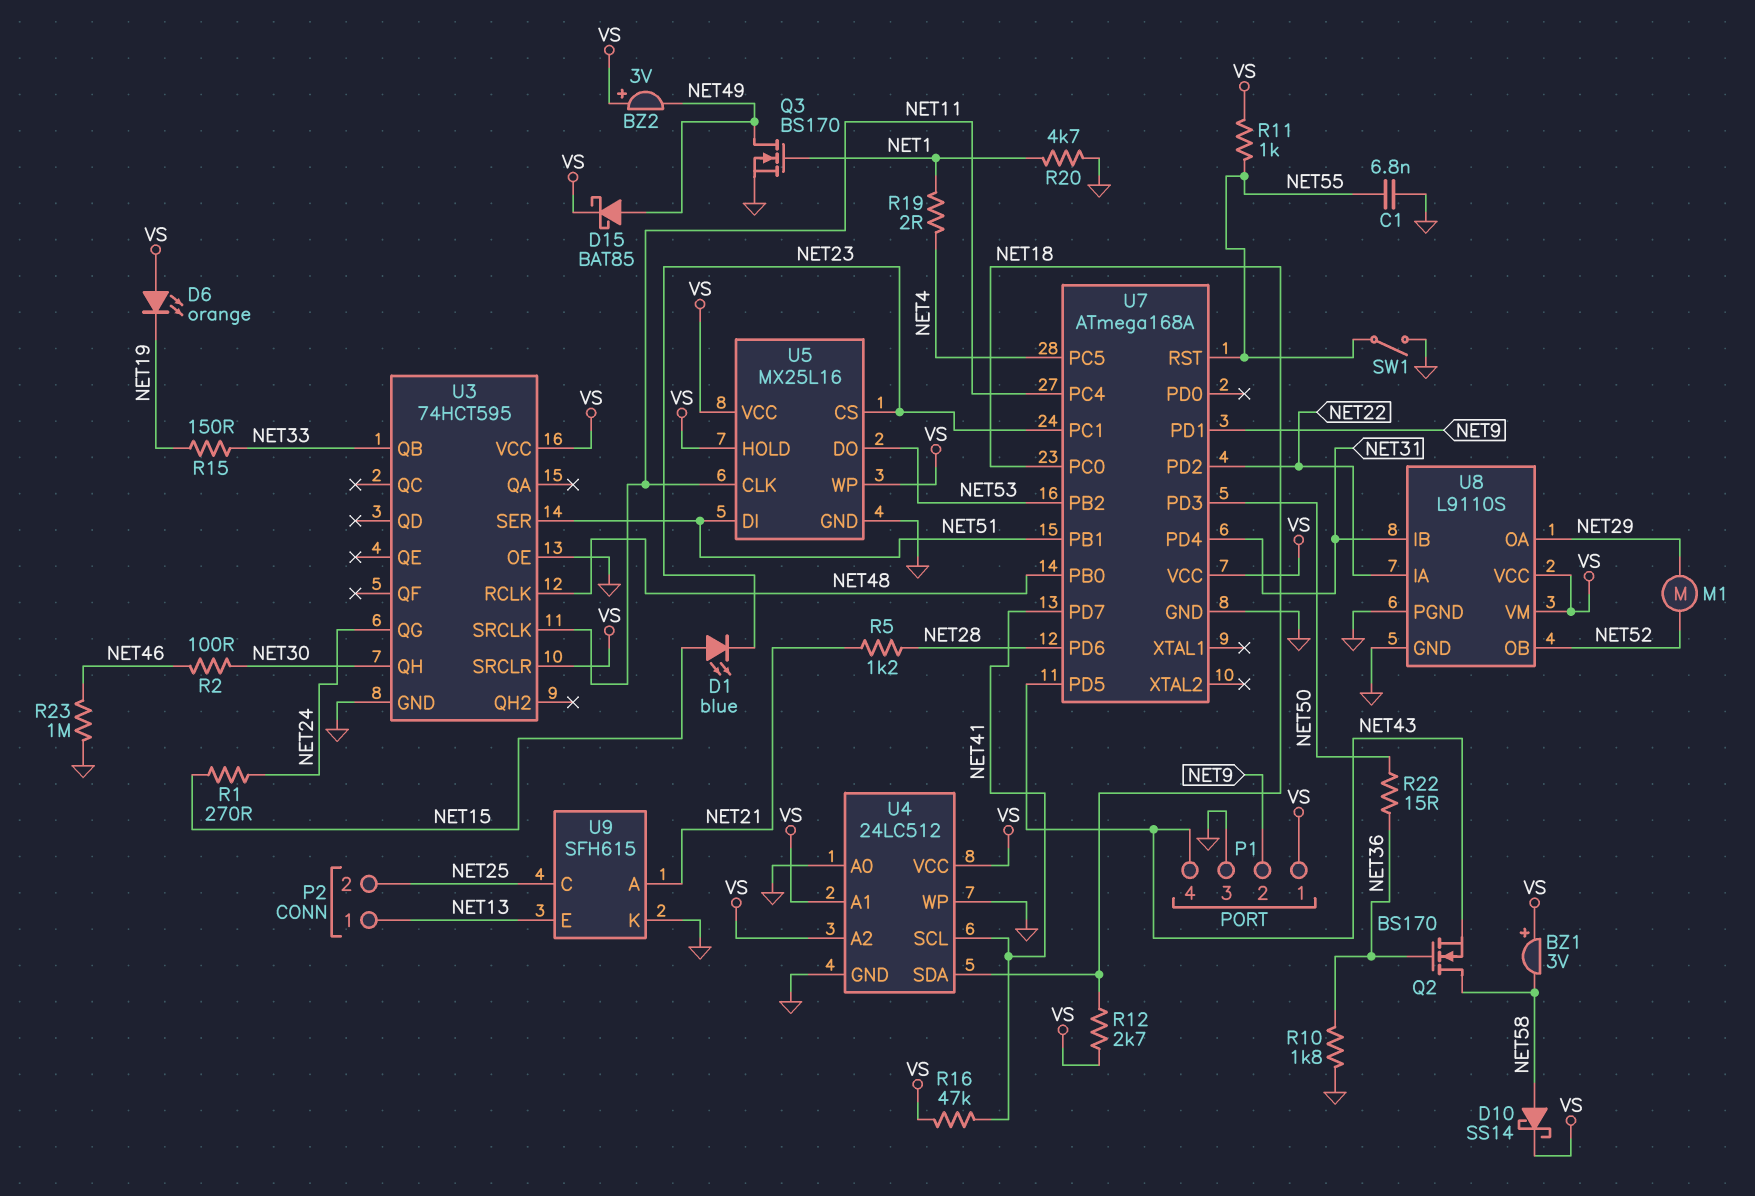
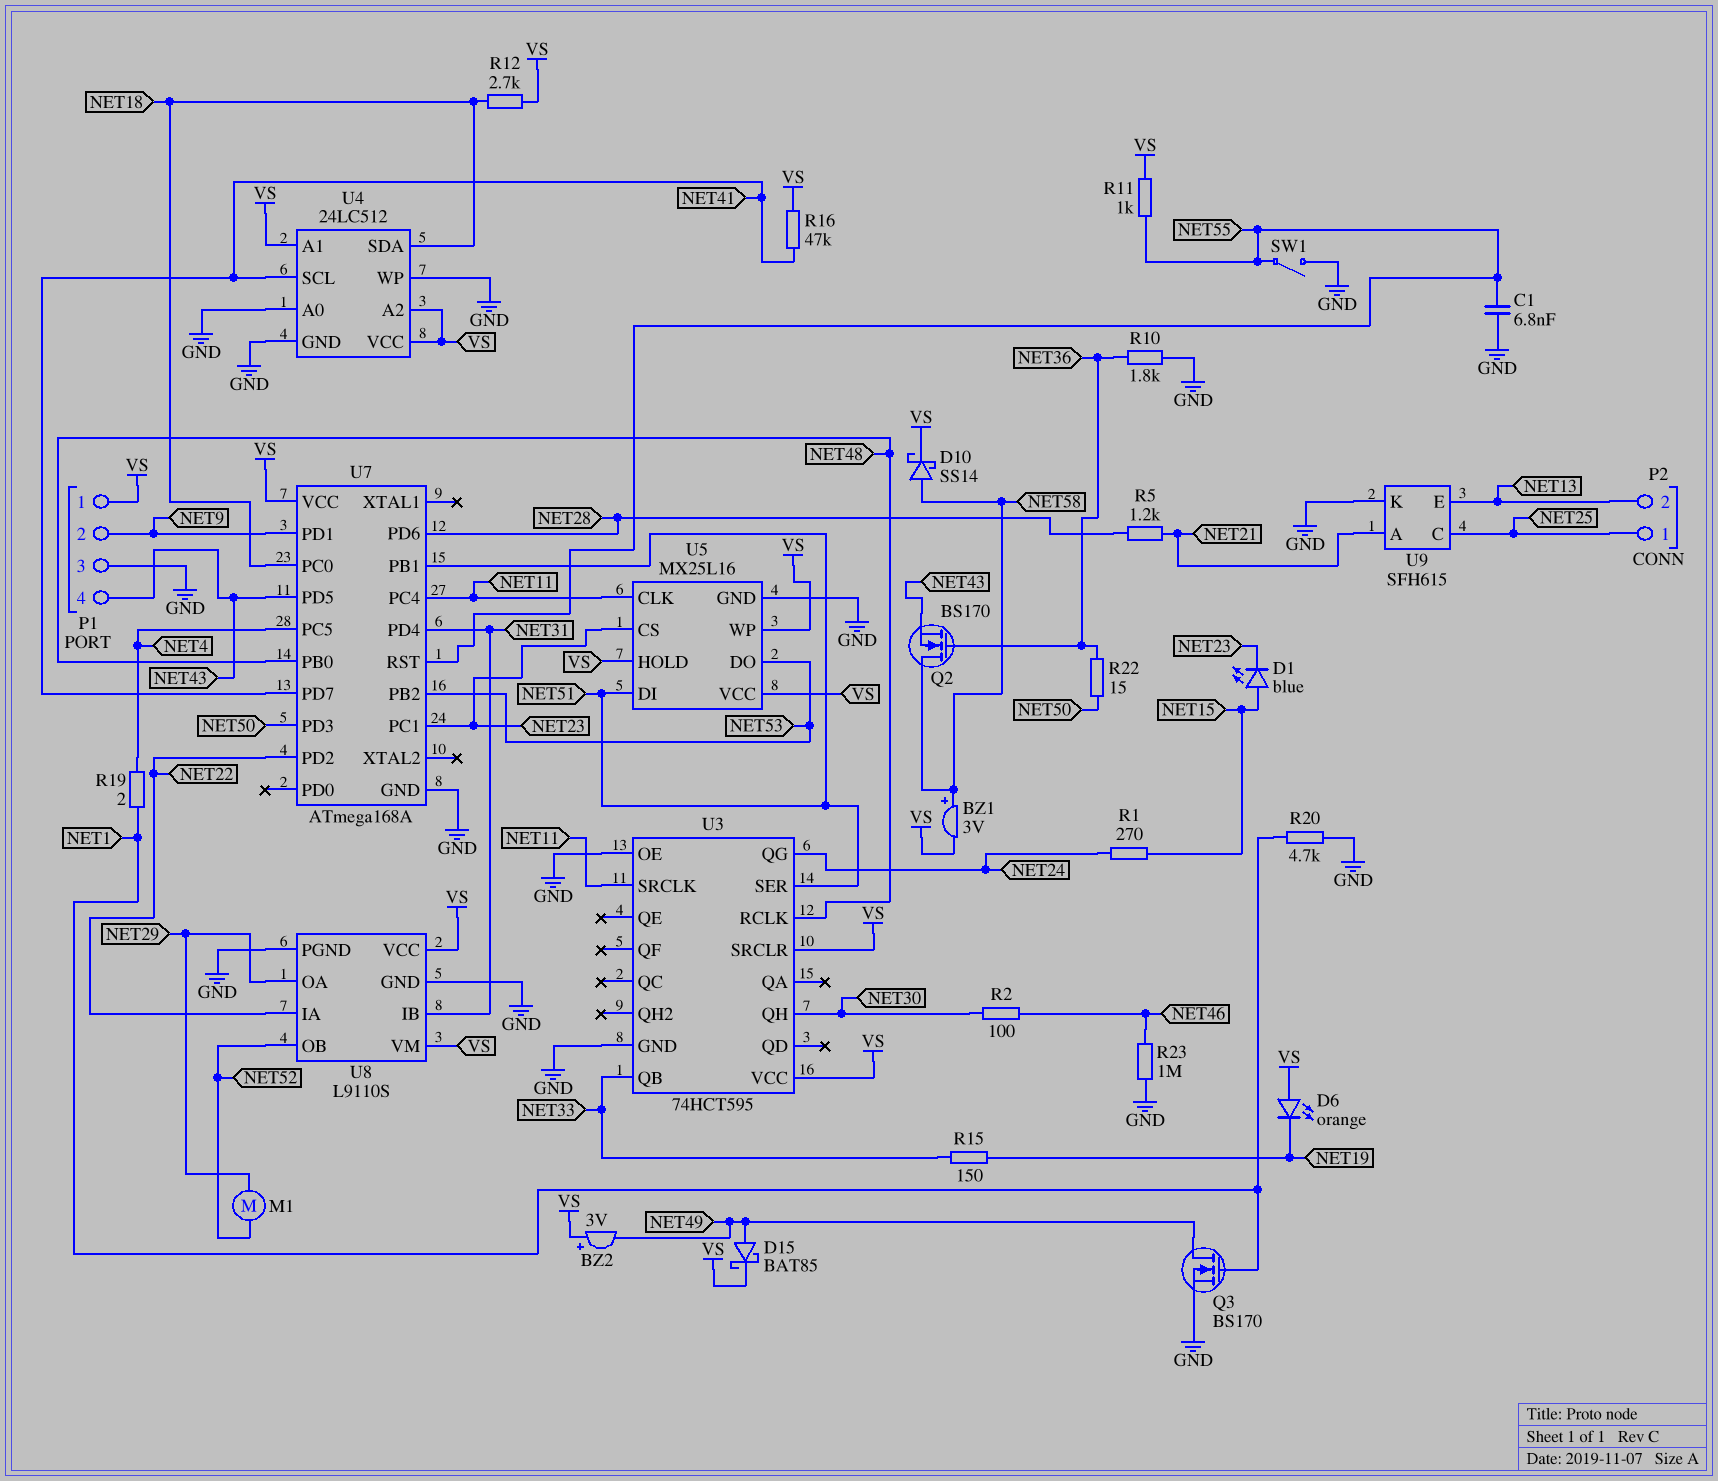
BZ1: buzzer 3V (plus VS, minus NET58) -> buzzer 3V (plus NET58, minus VS)
P2 pin 1: NET13 -> NET25
P2 pin 2: NET25 -> NET13

